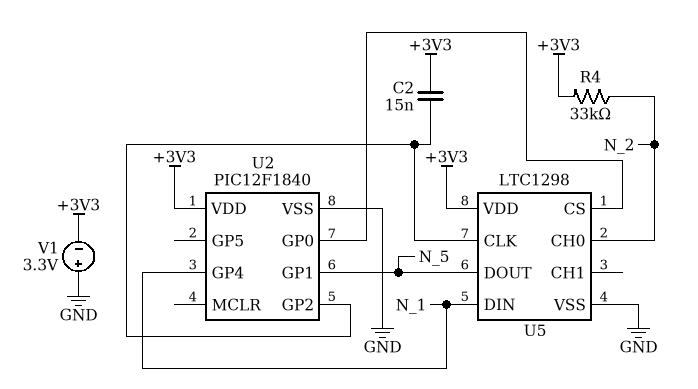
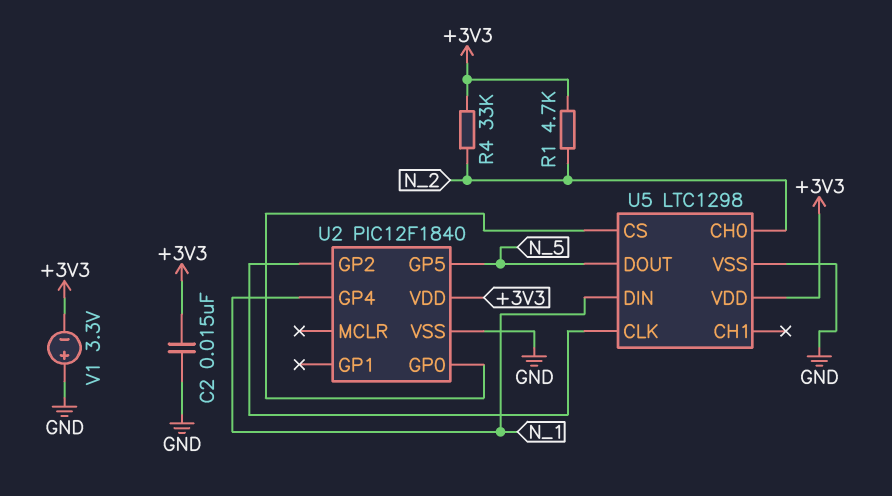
C2: 15nF (+3V3, U2/GP2) -> 15nF (+3V3, GND)
R1: none -> 4.7k (+3V3, N_2)
U2 pin GP1: N_5 -> none
U2 pin GP5: none -> N_5

